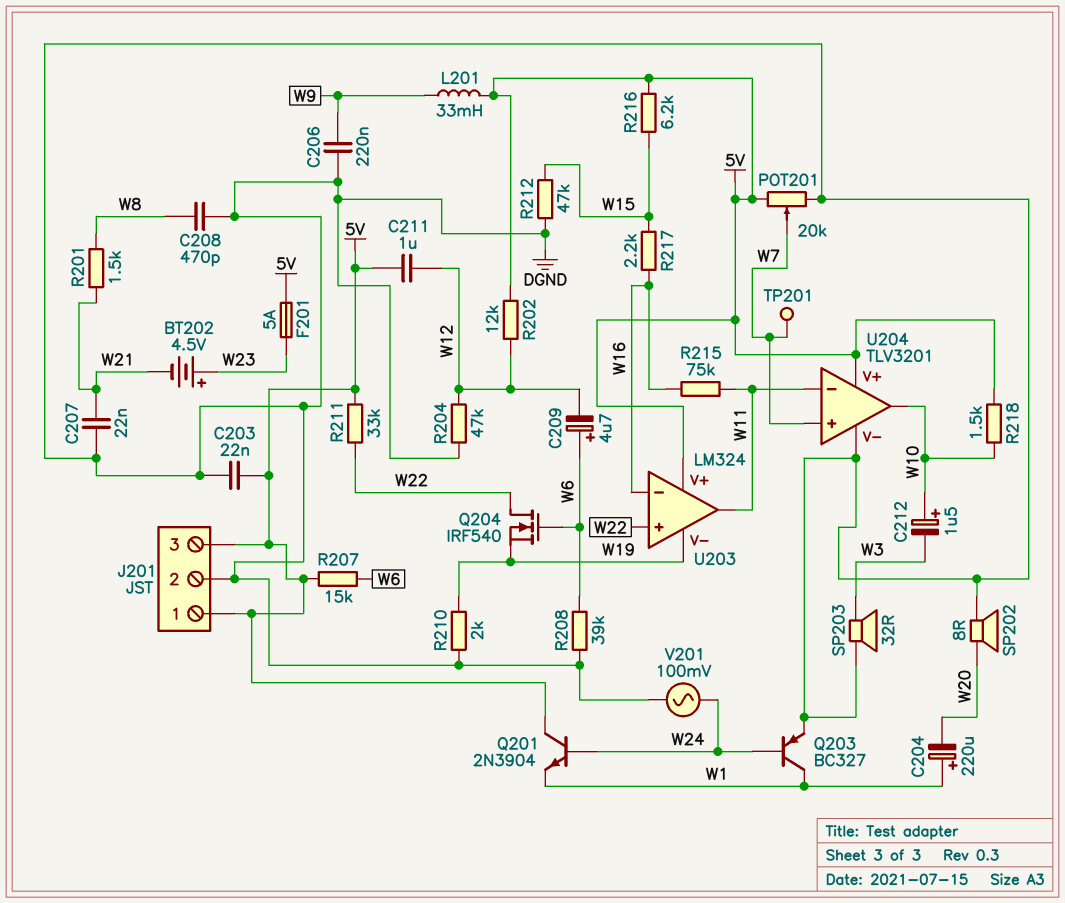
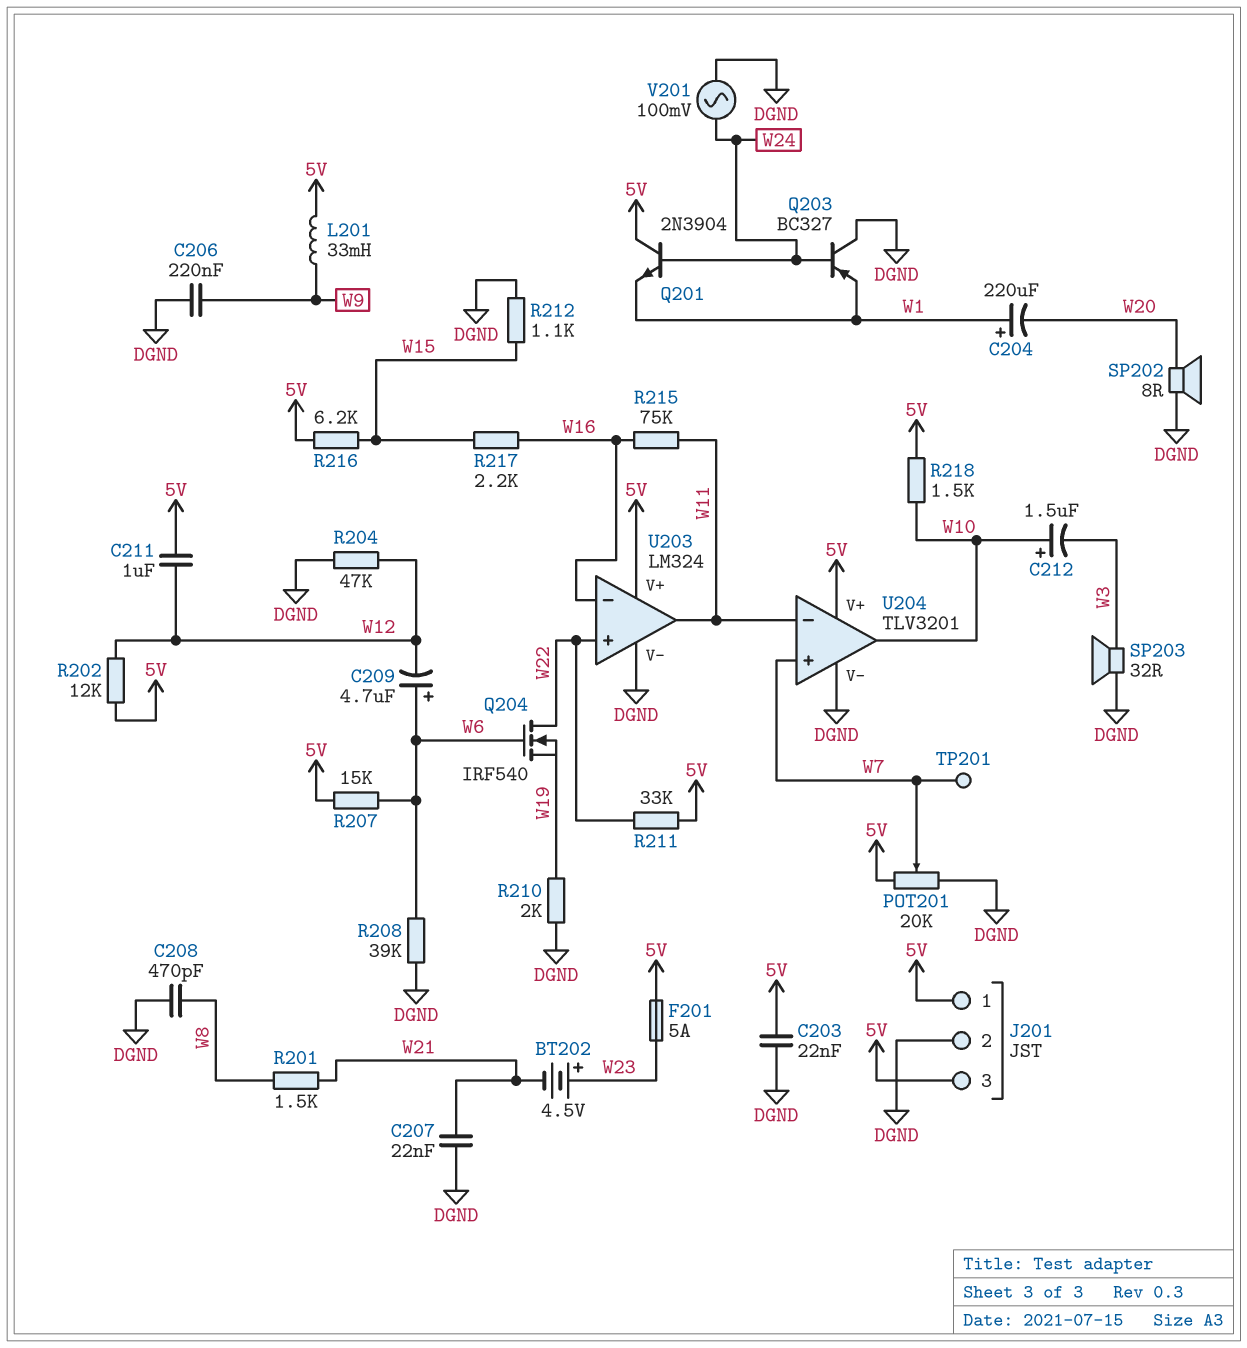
Q203: PNP BC327 (B W24, C W1, E DGND) -> PNP BC327 (B W24, C DGND, E W1)
R212: 47k (DGND, W15) -> 1.1k (DGND, W15)
U203 pin V-: W19 -> DGND

